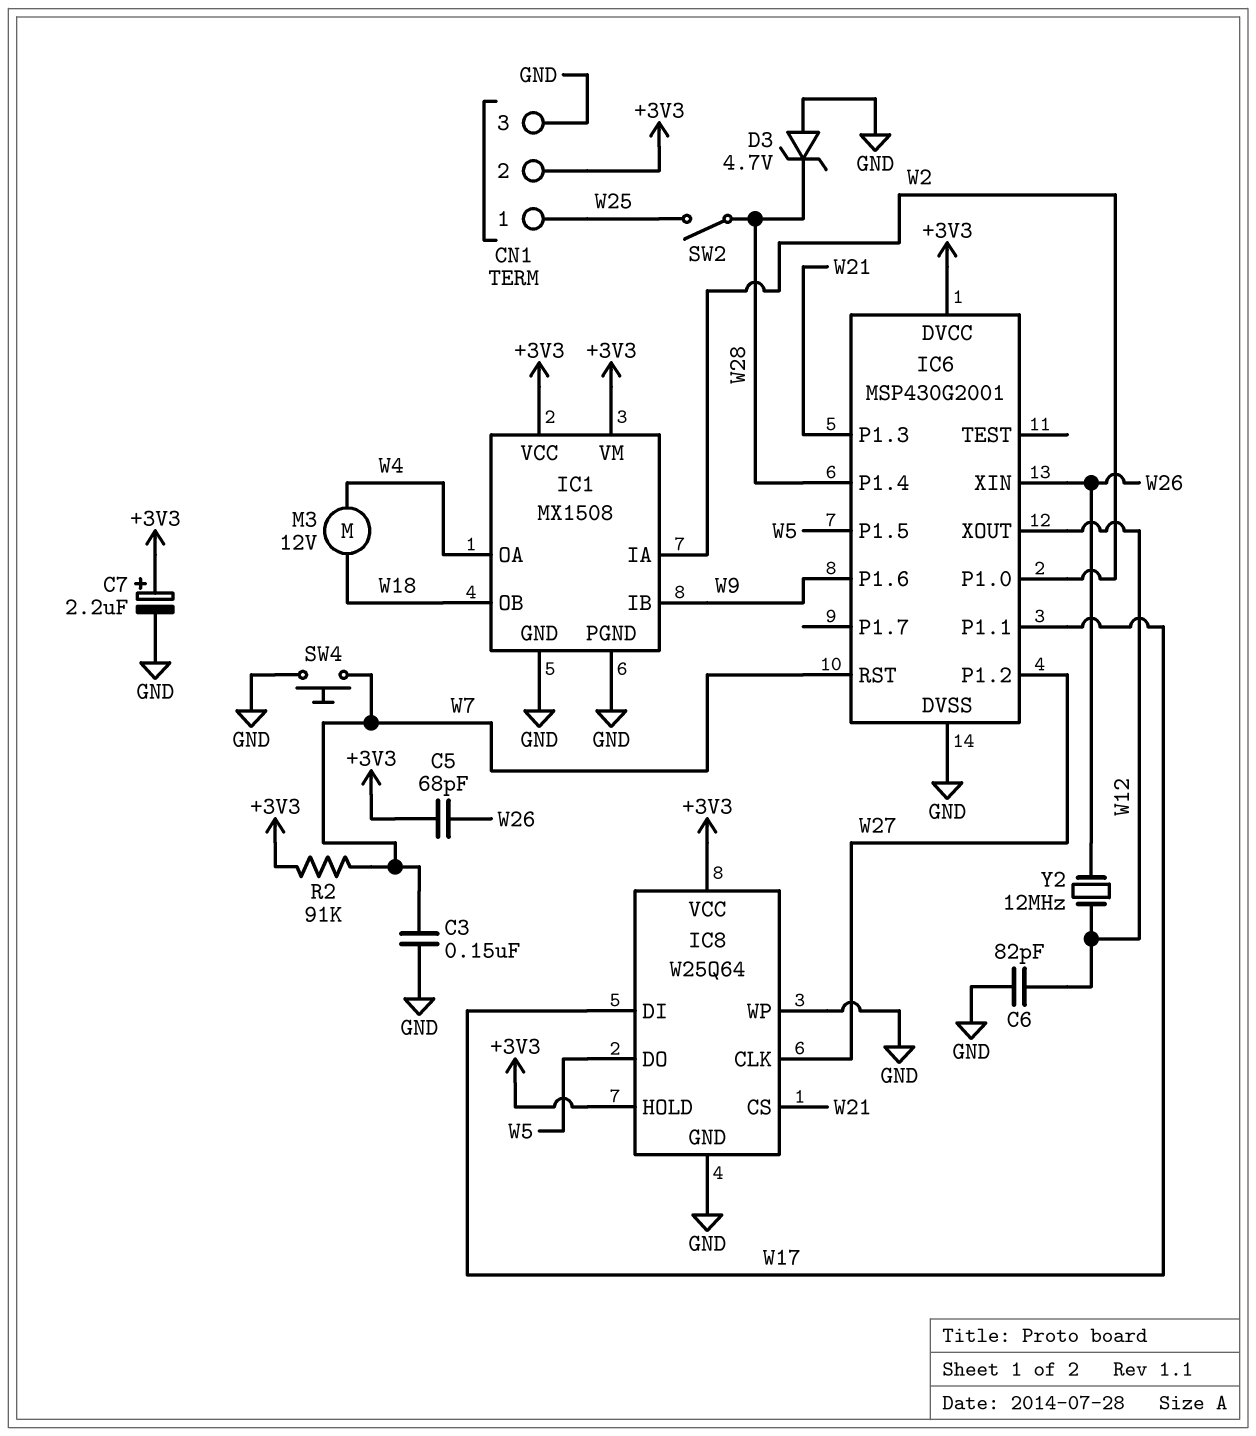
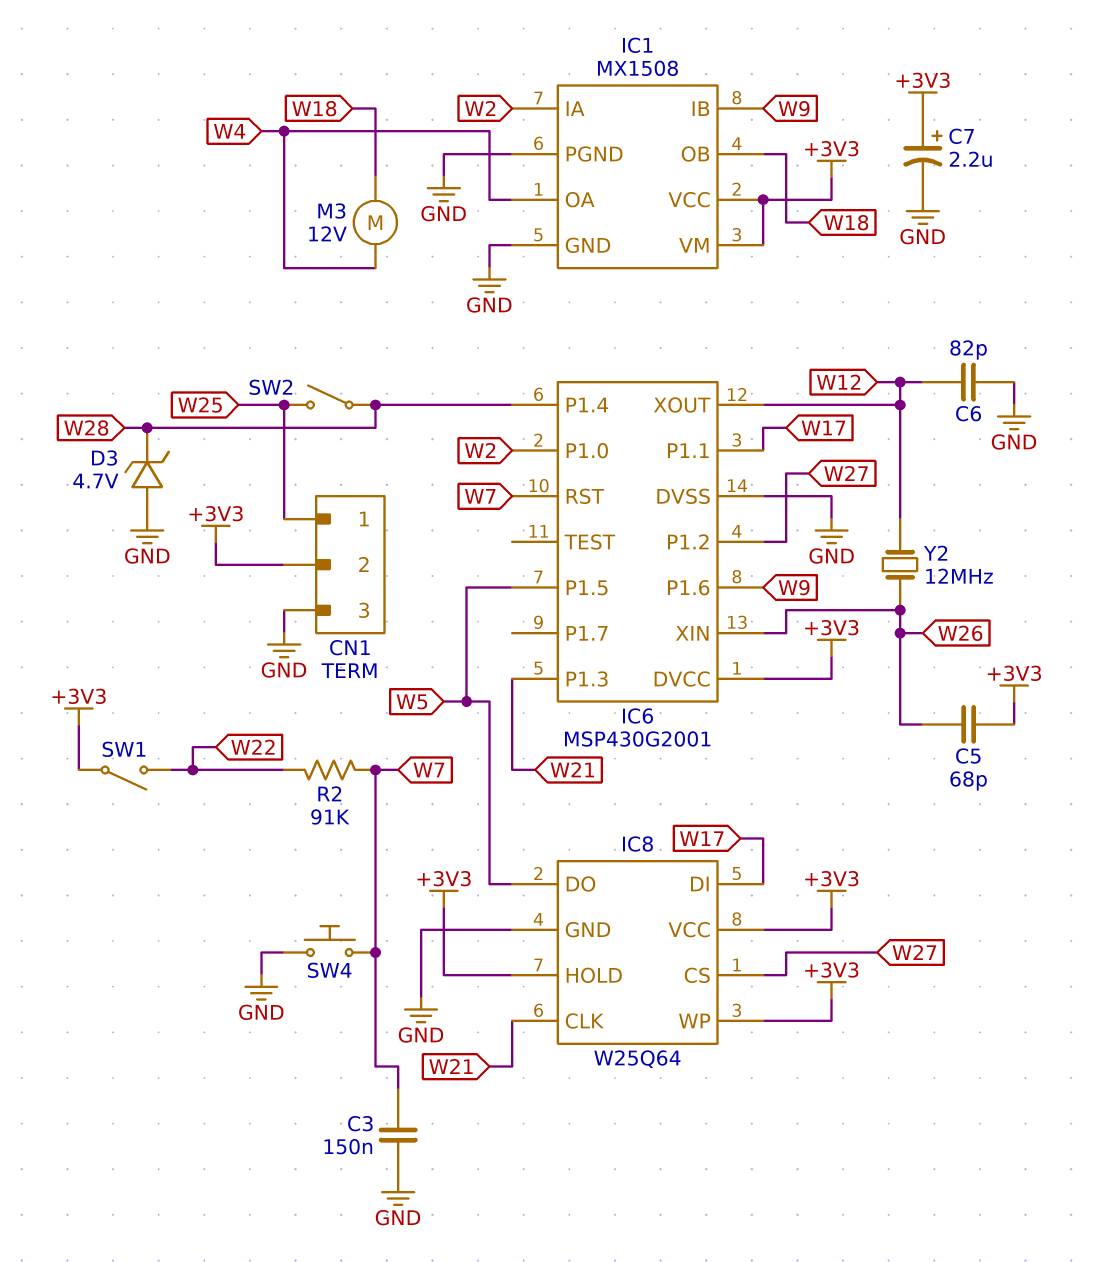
IC8 pin CLK: W27 -> W21
IC8 pin CS: W21 -> W27
IC8 pin WP: GND -> +3V3
R2: 91k (+3V3, W7) -> 91k (W7, W22)
SW1: none -> switch (+3V3, W22)

